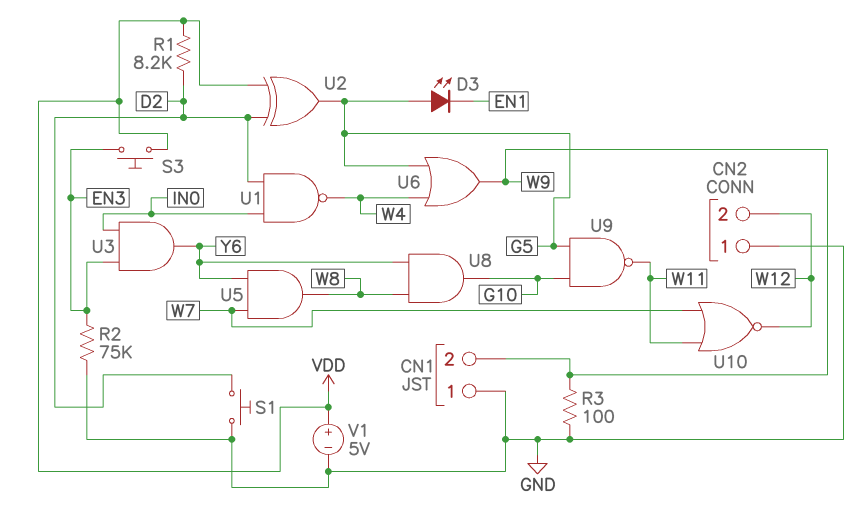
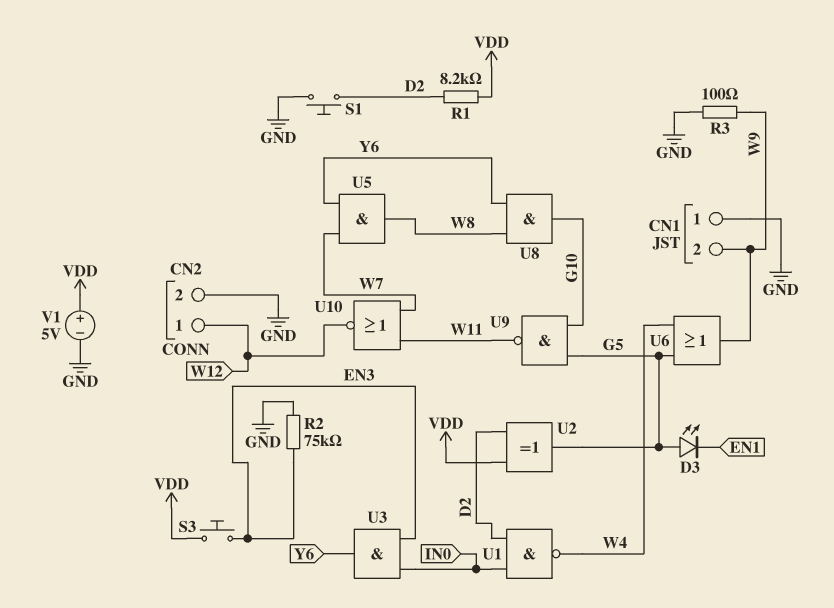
CN2 pin 1: GND -> W12
CN2 pin 2: W12 -> GND

